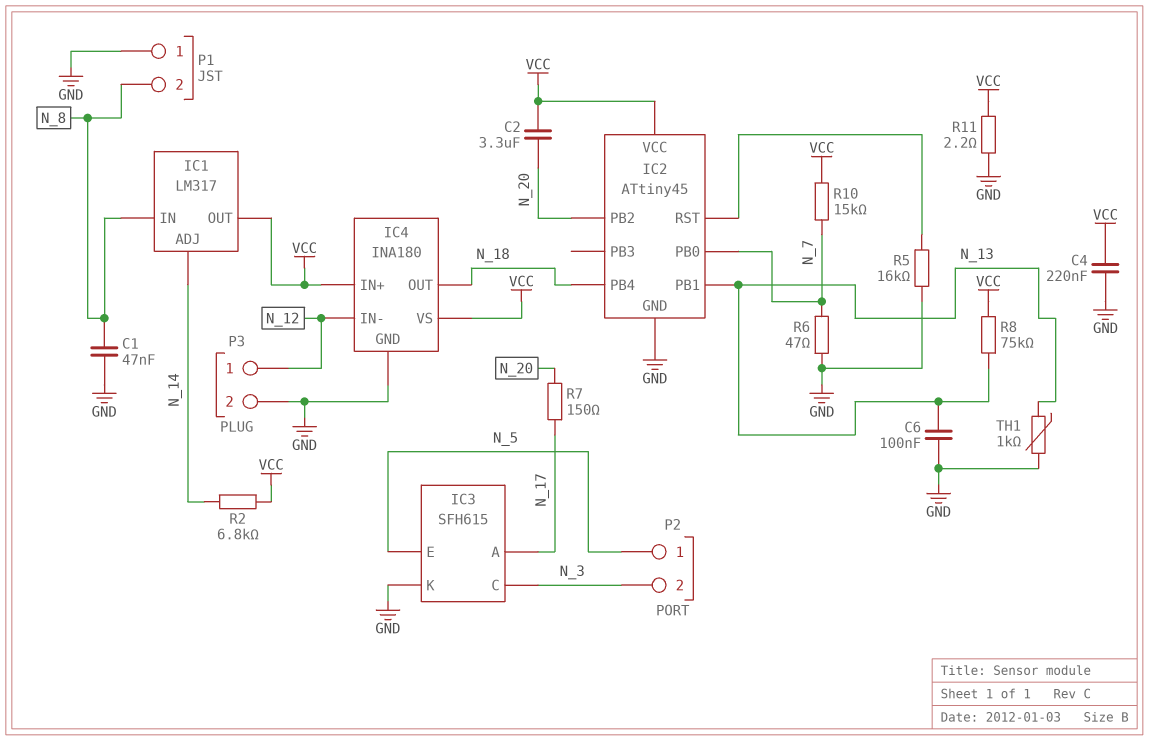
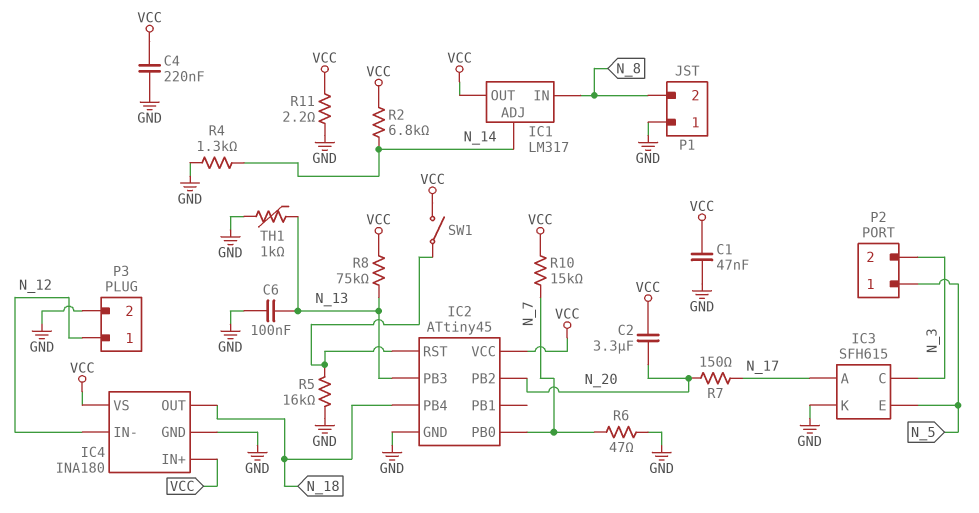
C1: 47nF (GND, N_8) -> 47nF (GND, VCC)
IC2 pin PB1: N_13 -> none
IC2 pin PB3: none -> N_13
R4: none -> 1.3k (GND, N_14)
SW1: none -> switch (IC2/RST, VCC)

